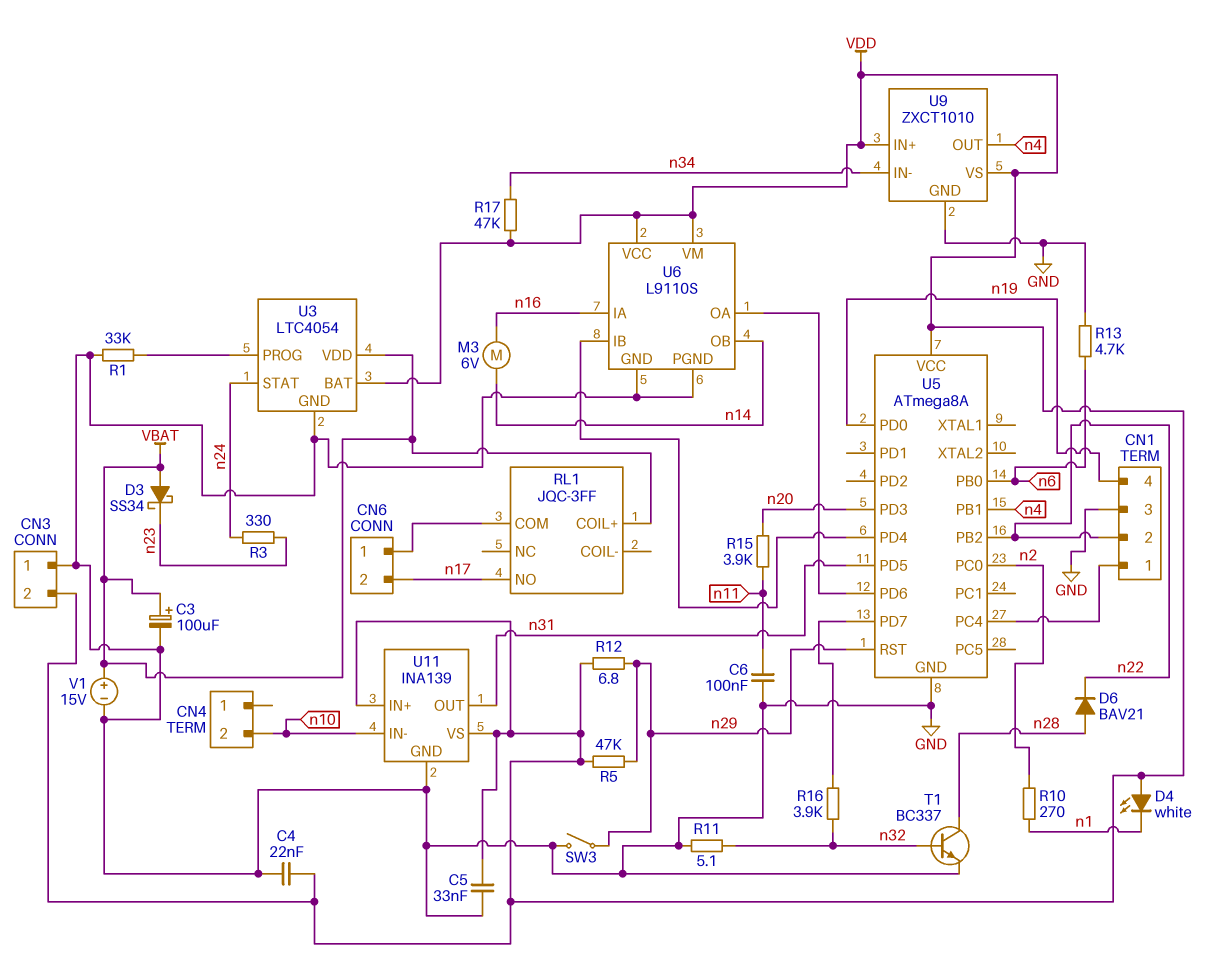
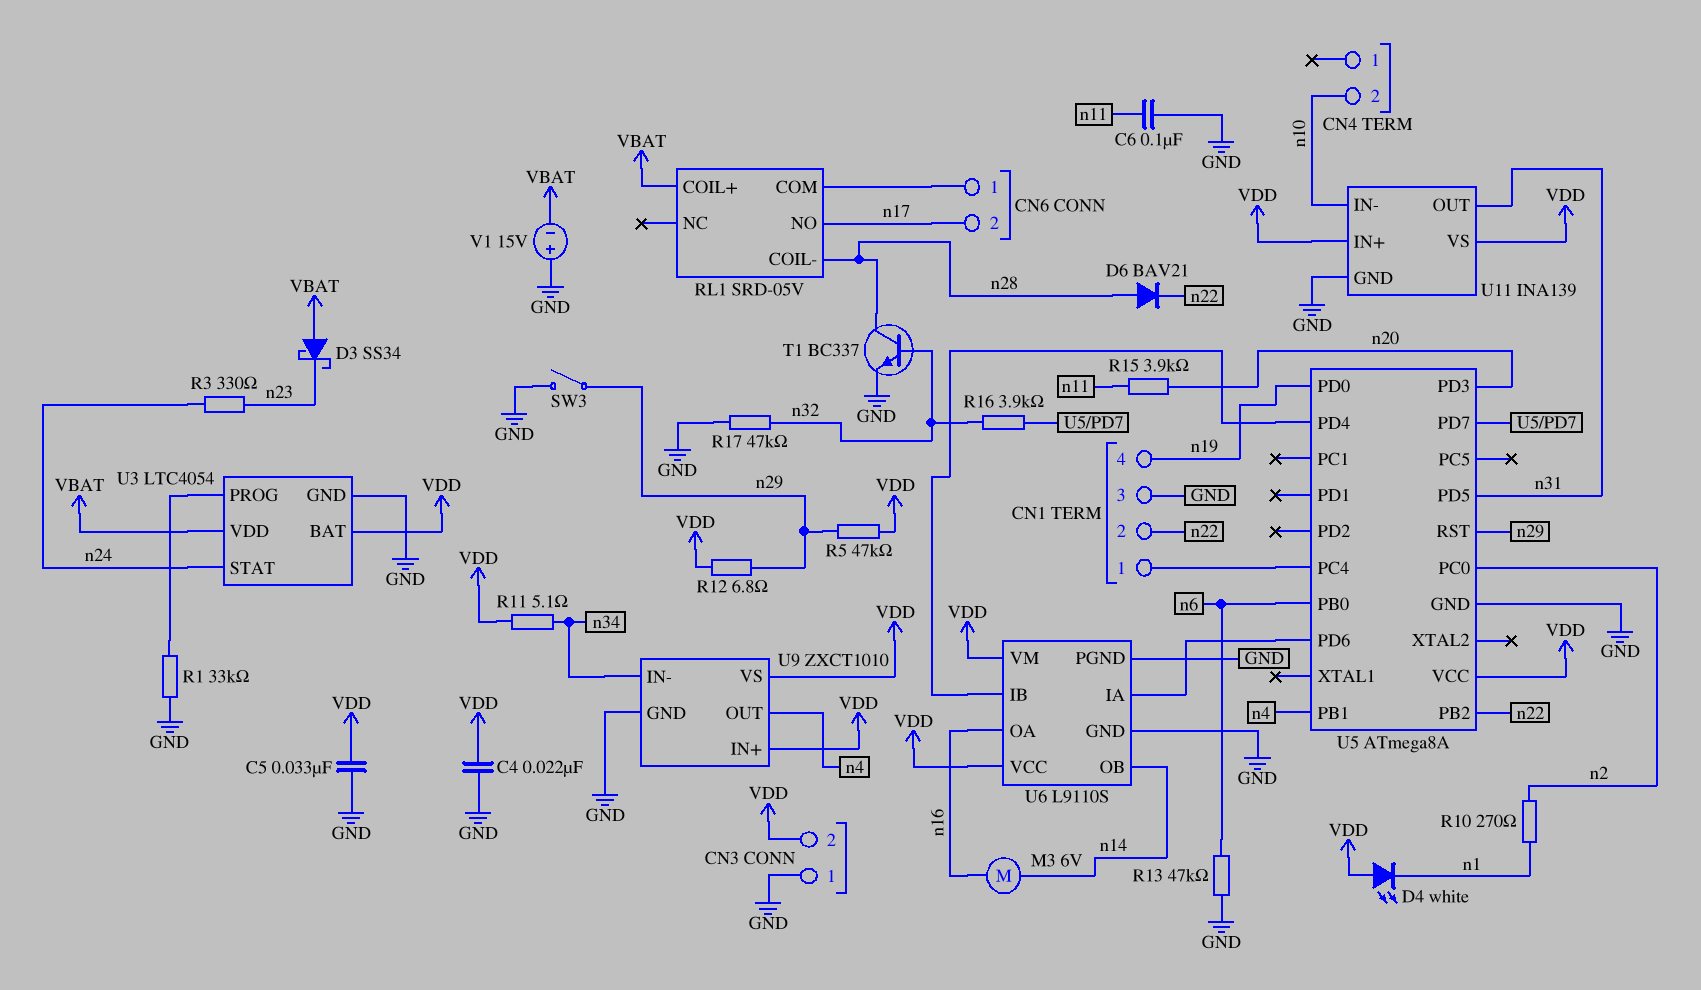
C3: 100uF (plus VBAT, minus GND) -> none
R11: 5.1 (GND, n32) -> 5.1 (VDD, n34)
R13: 4.7k (GND, n6) -> 47k (GND, n6)
R17: 47k (VDD, n34) -> 47k (GND, n32)
RL1: JQC-3FF -> SRD-05V
RL1 pin COIL-: none -> n28
U6 pin IA: n16 -> U5/PD6
U6 pin OA: U5/PD6 -> n16
V1: 15V (plus VBAT, minus GND) -> 15V (plus GND, minus VBAT)

